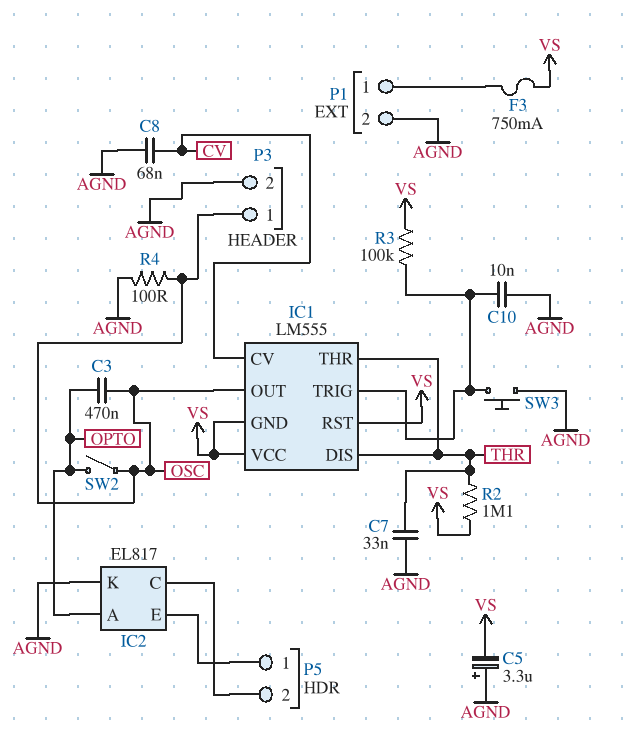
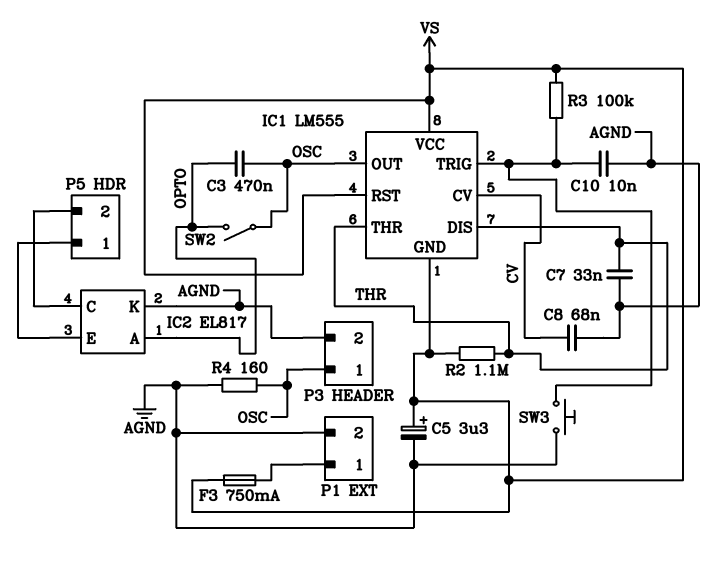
C5: 3.3uF (plus AGND, minus VS) -> 3.3uF (plus VS, minus AGND)
R4: 100 (AGND, OSC) -> 160 (AGND, OSC)

